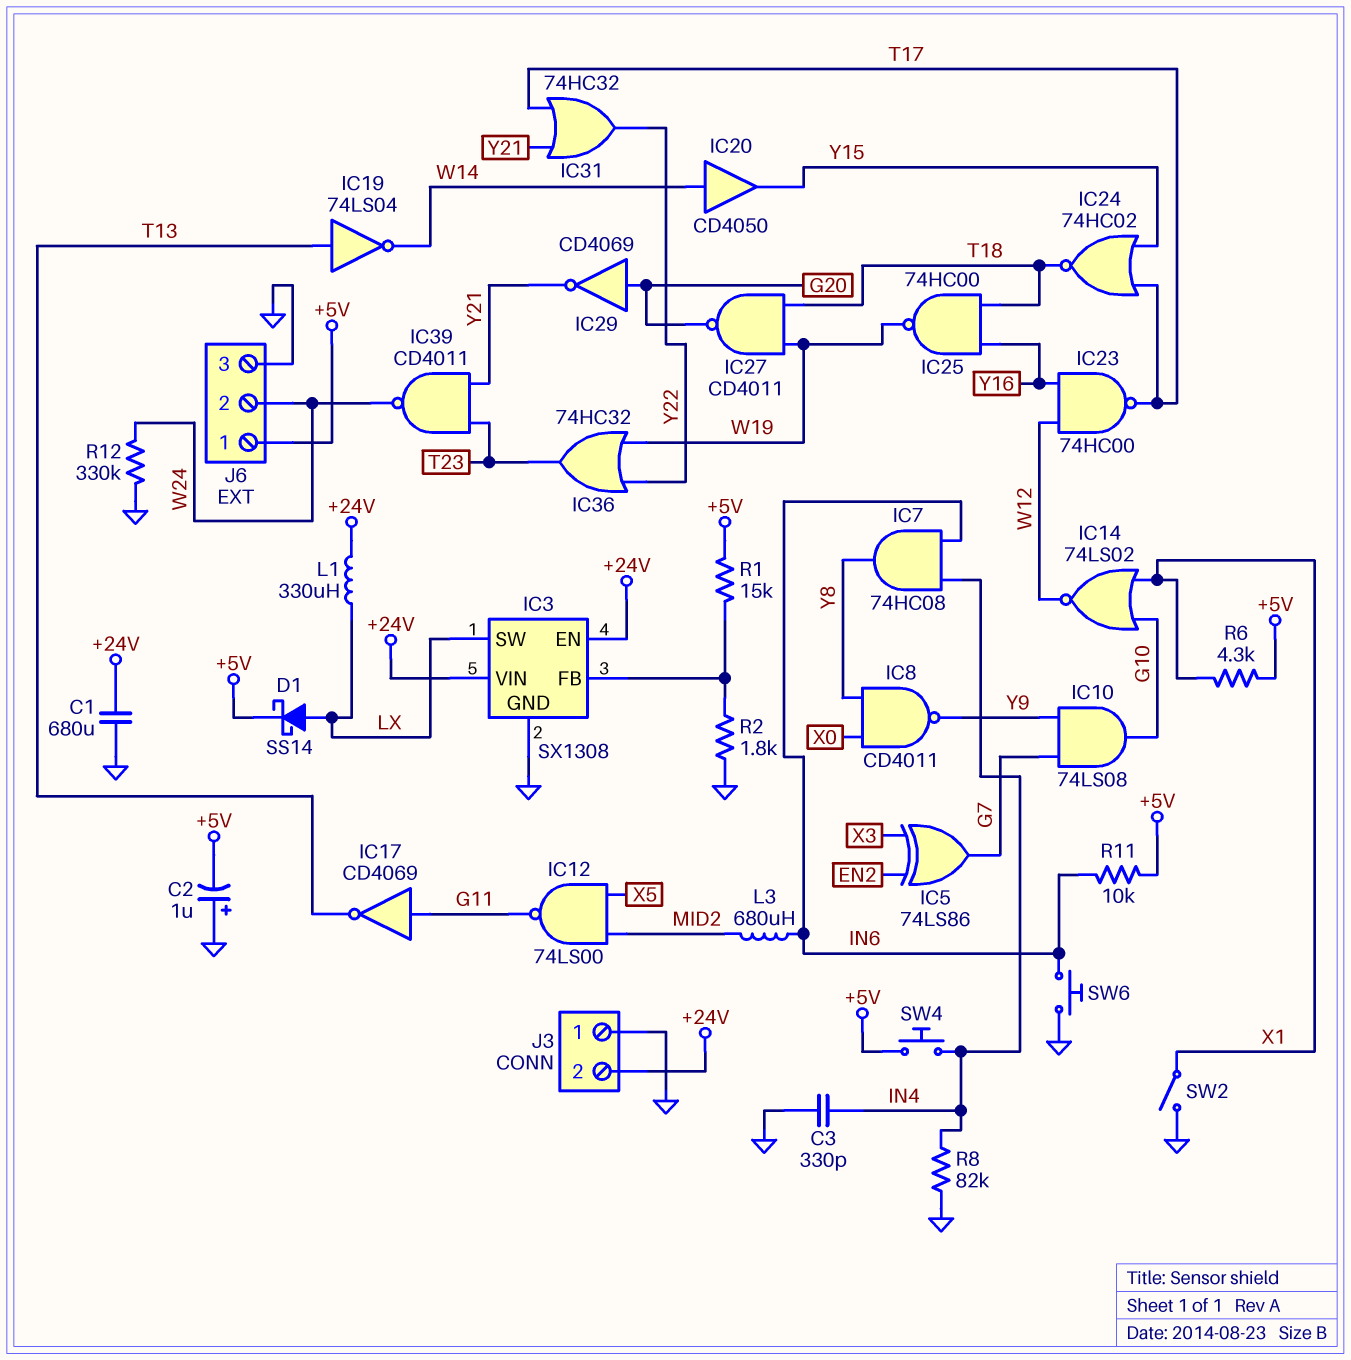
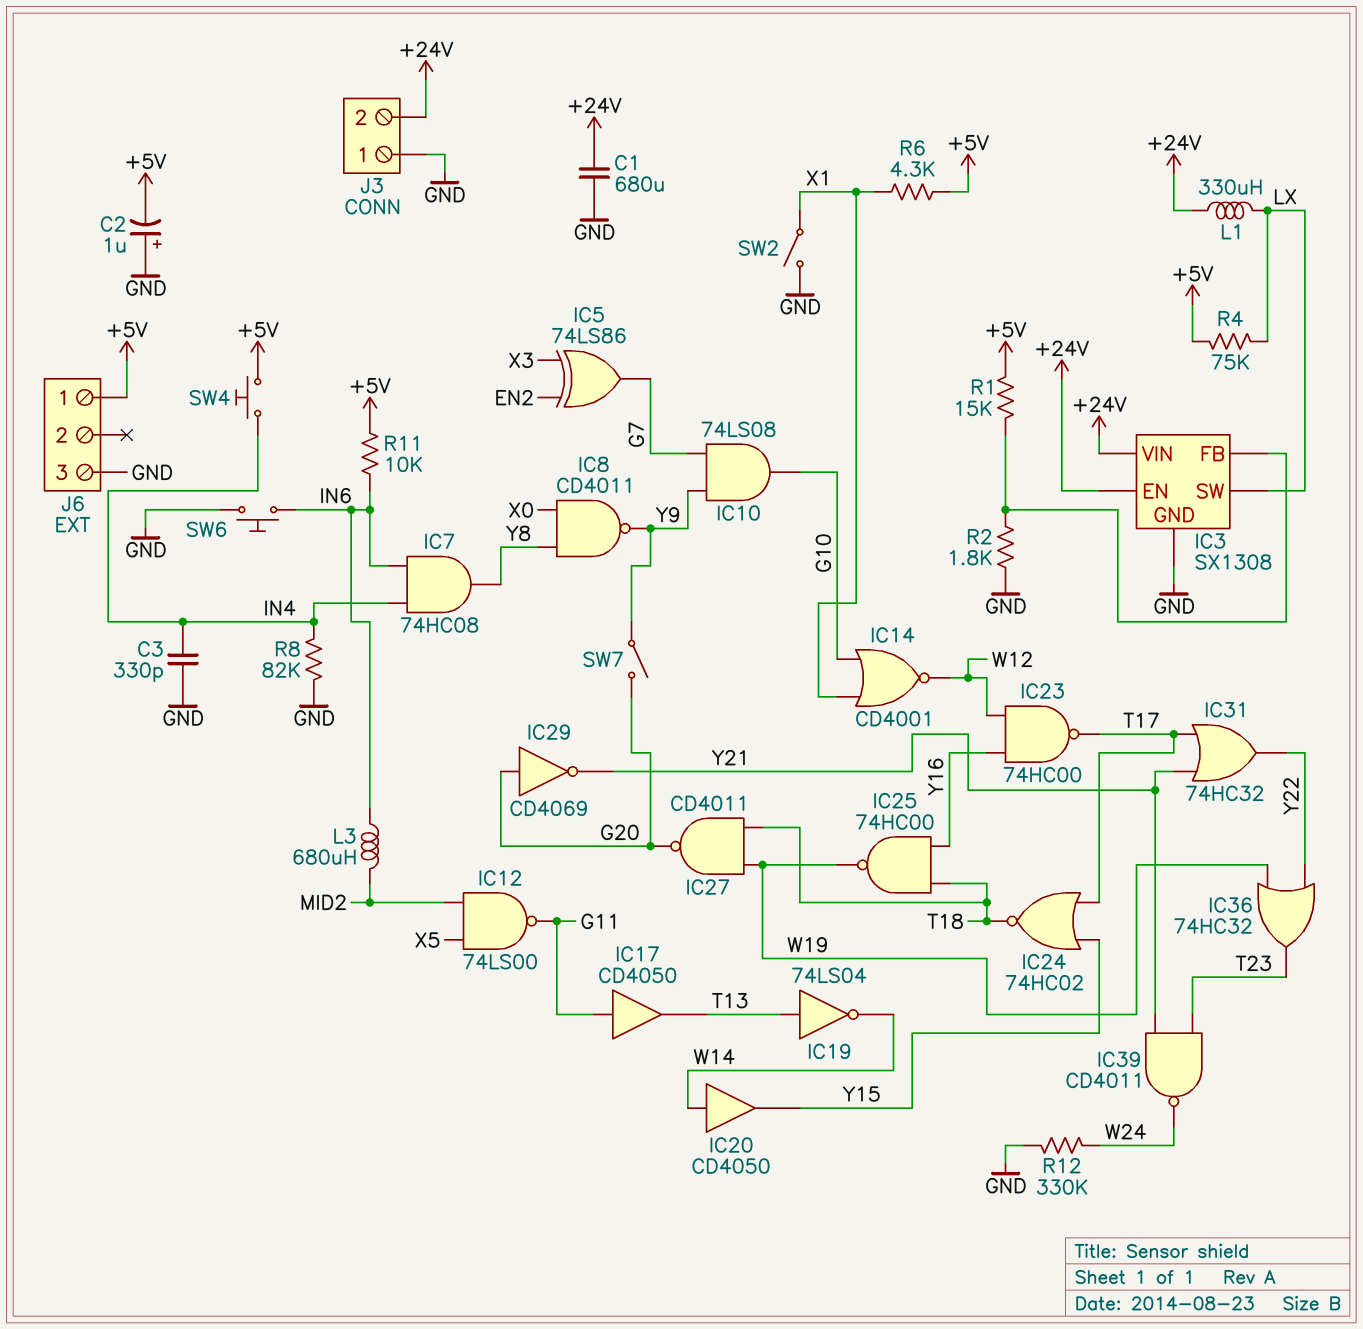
D1: schottky SS14 (A LX, K +5V) -> none
IC14: NOR 74LS02 (in G10, in X1, out W12) -> NOR CD4001 (in G10, in X1, out W12)
IC17: NOT CD4069 (in G11, out T13) -> buffer CD4050 (in G11, out T13)
J6 pin 2: W24 -> none
R4: none -> 75k (+5V, LX)
SW7: none -> switch (G20, Y9)

